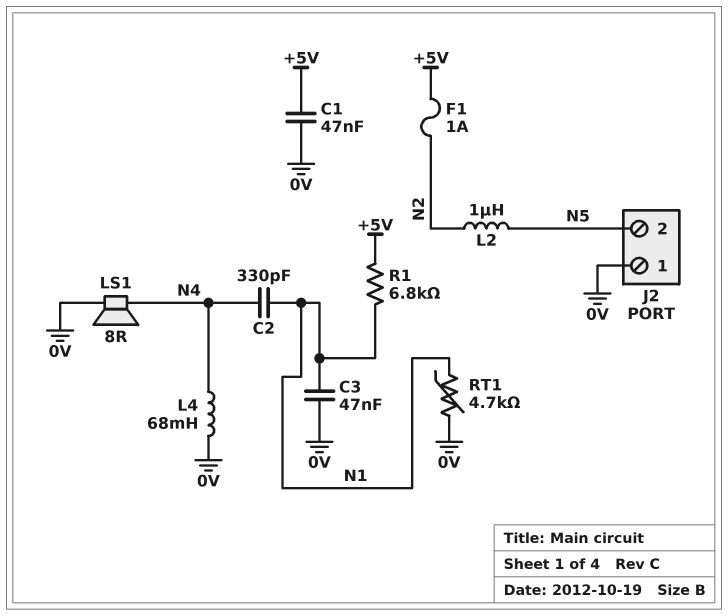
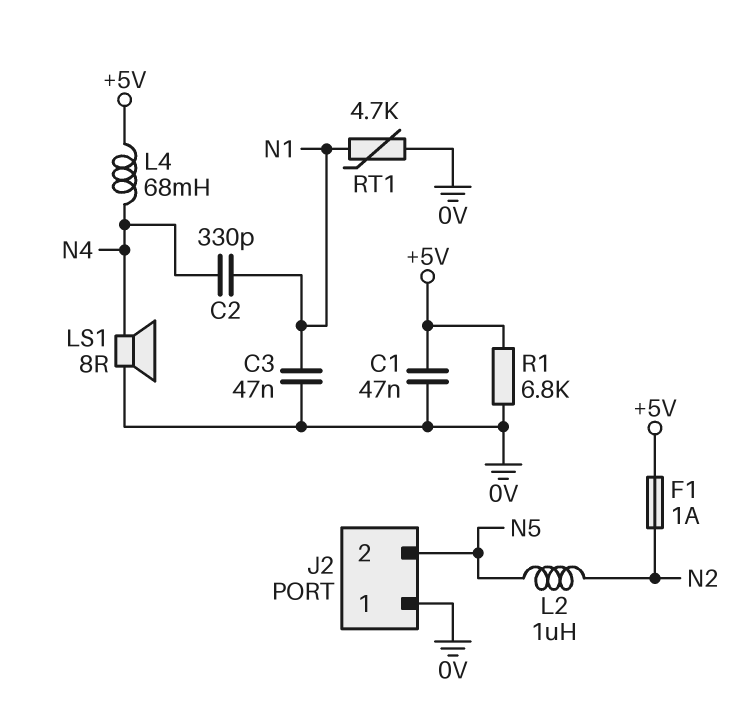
L4: 68mH (0V, N4) -> 68mH (+5V, N4)
R1: 6.8k (+5V, N1) -> 6.8k (+5V, 0V)

